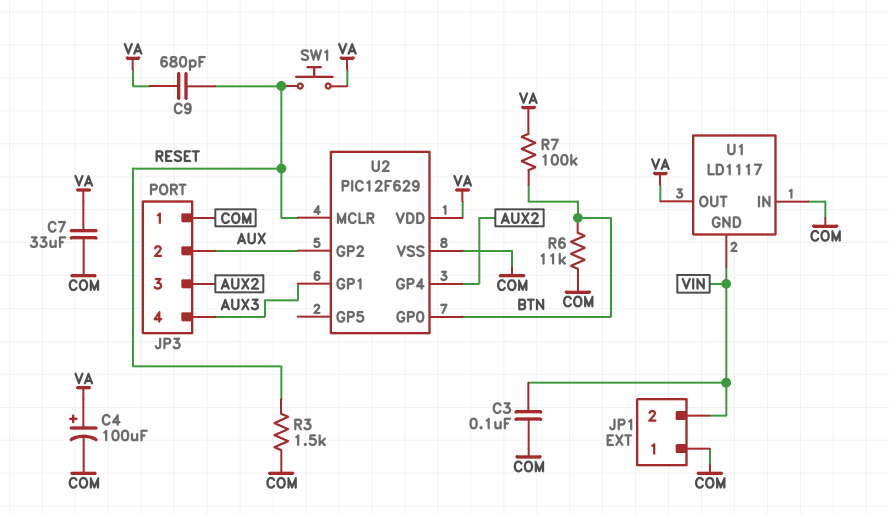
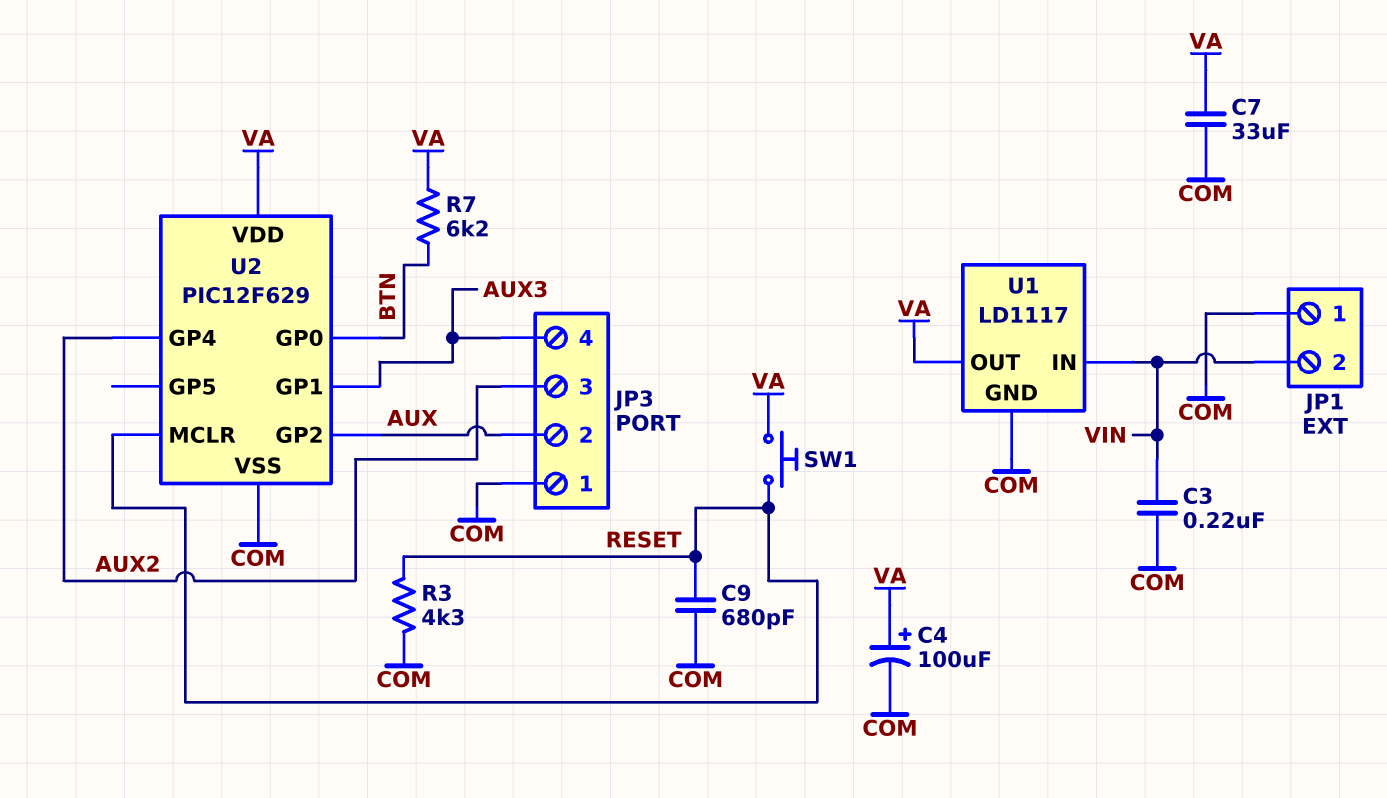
C3: 100nF (COM, VIN) -> 220nF (COM, VIN)
C9: 680pF (RESET, VA) -> 680pF (COM, RESET)
R3: 1.5k (COM, RESET) -> 4.3k (COM, RESET)
R6: 11k (BTN, COM) -> none
R7: 100k (BTN, VA) -> 6.2k (BTN, VA)
U1 pin GND: VIN -> COM
U1 pin IN: COM -> VIN

